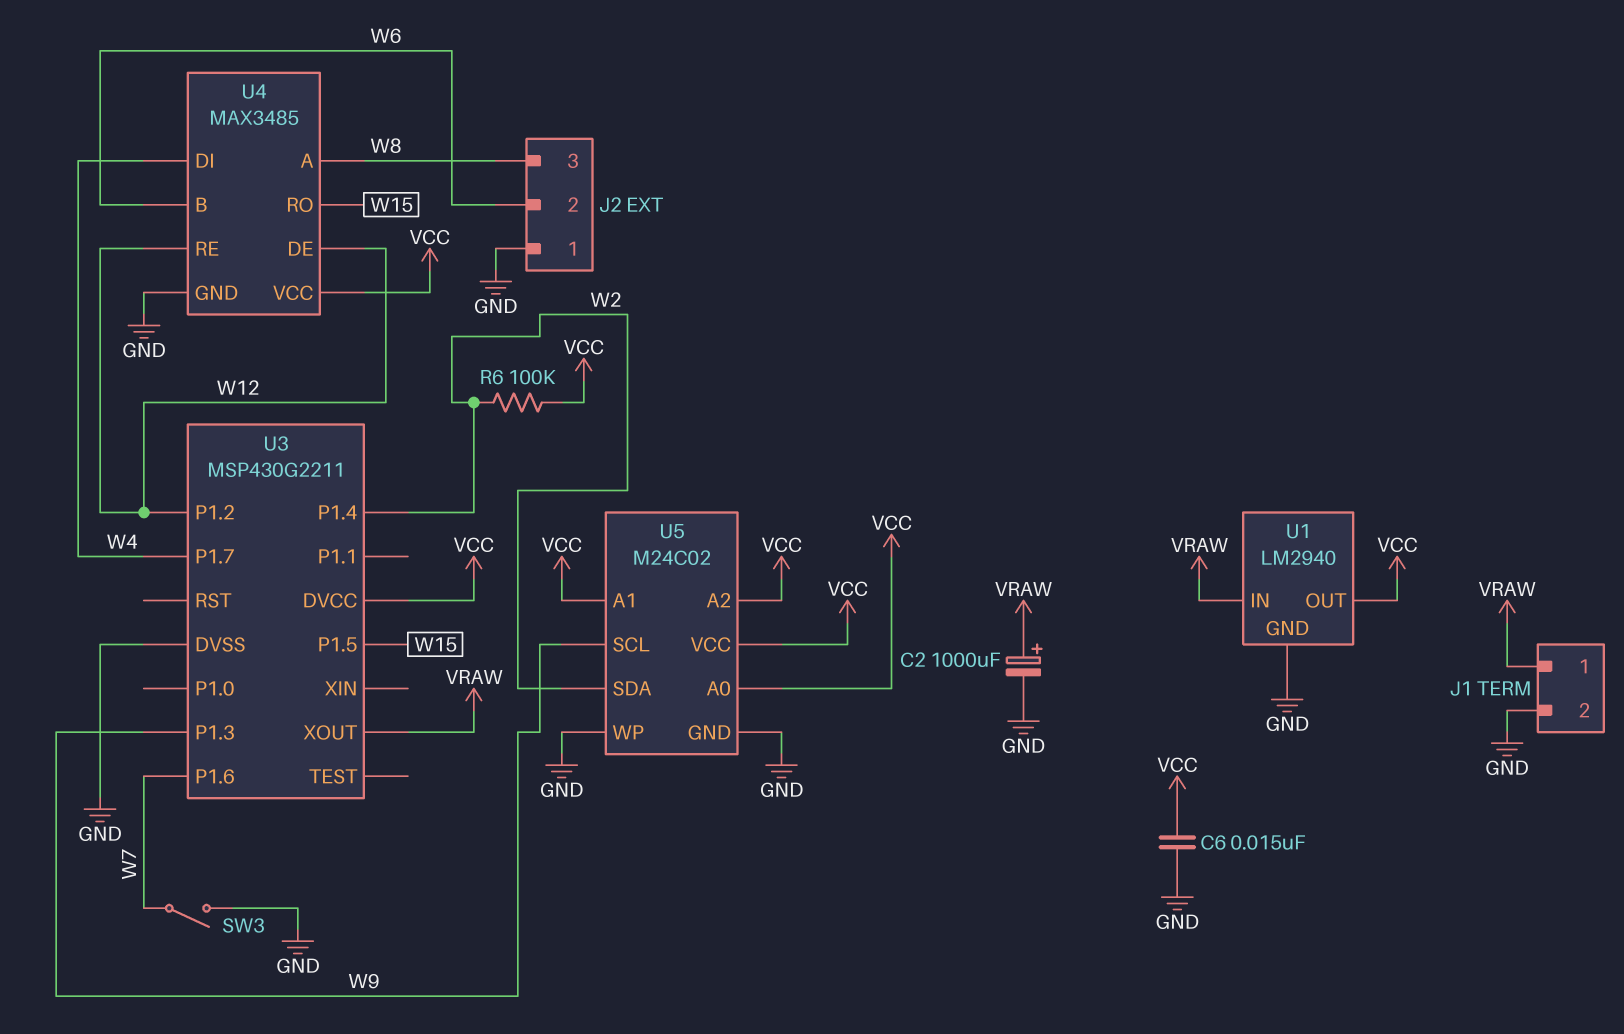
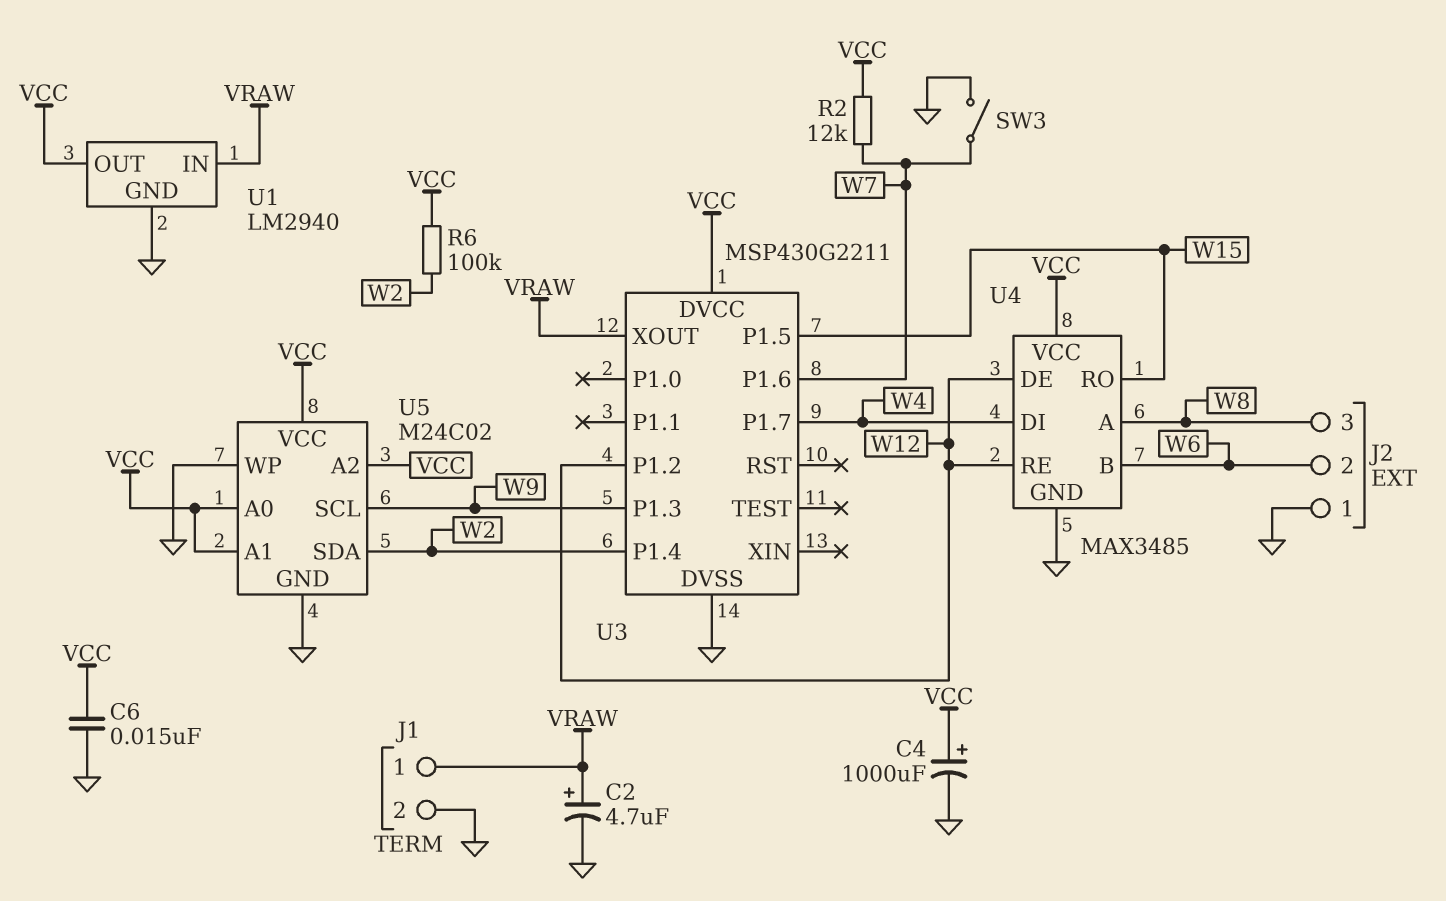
C2: 1000uF (plus VRAW, minus GND) -> 4.7uF (plus VRAW, minus GND)
C4: none -> 1000uF (plus VCC, minus GND)
R2: none -> 12k (VCC, W7)

